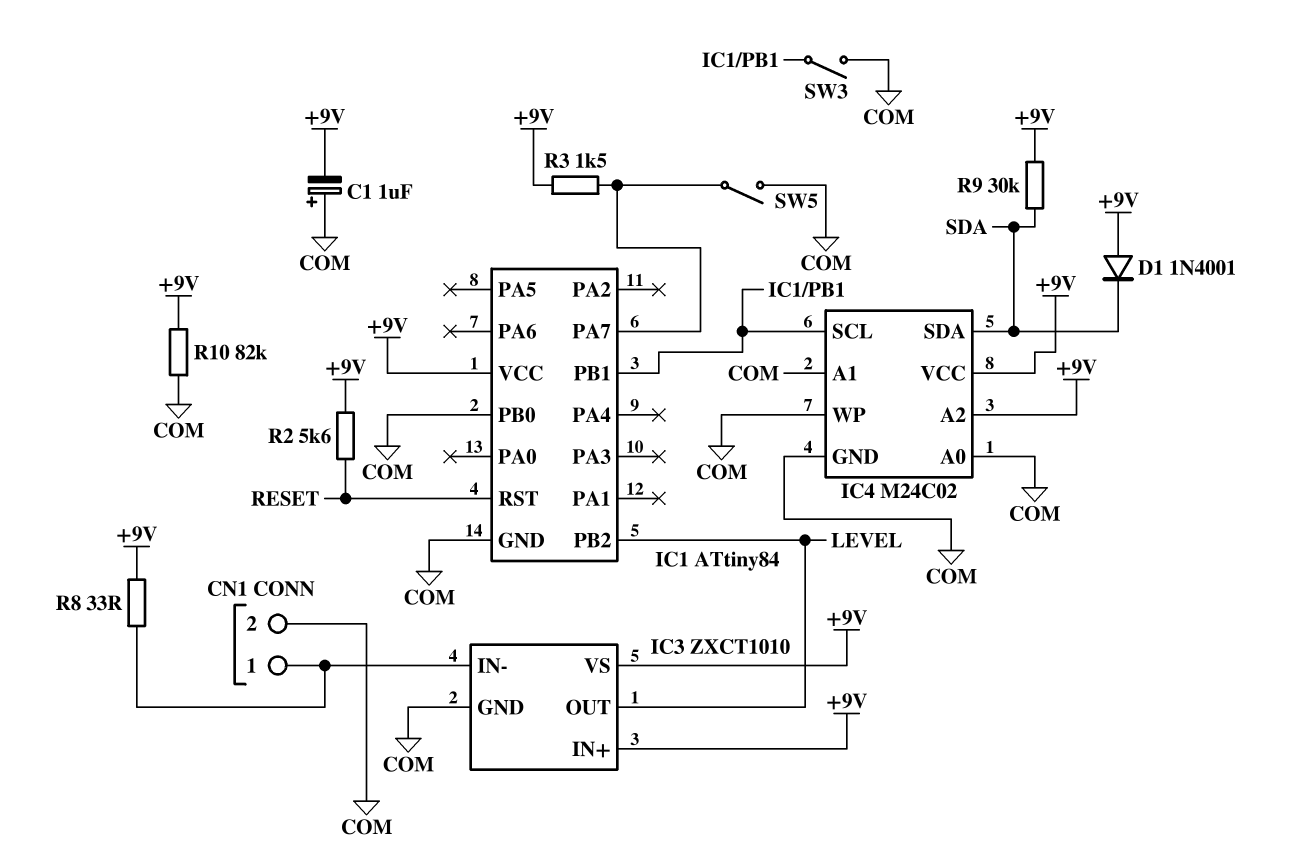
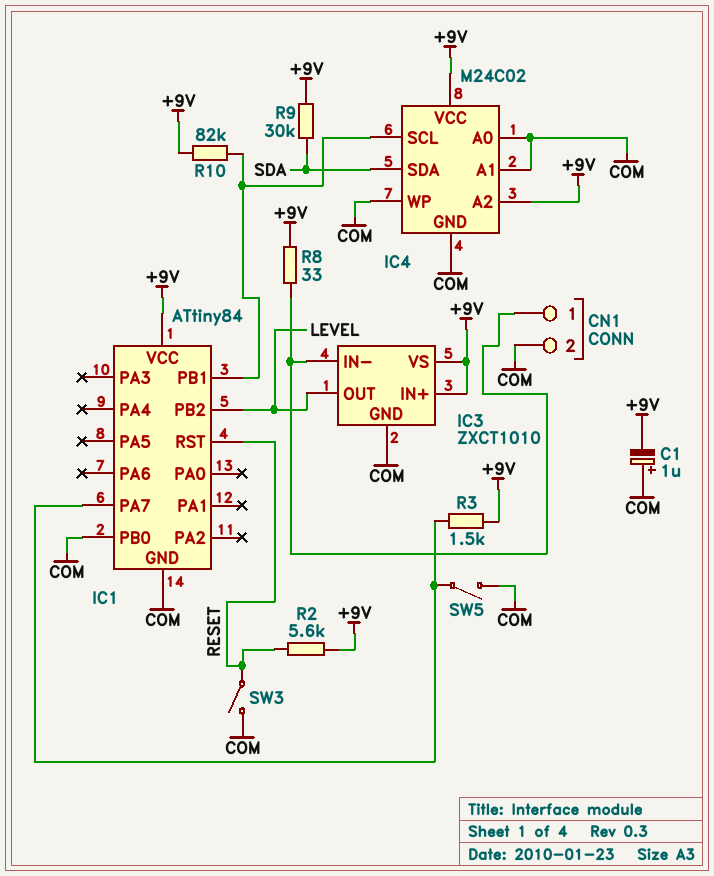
D1: diode 1N4001 (A +9V, K SDA) -> none
R10: 82k (+9V, COM) -> 82k (+9V, IC1/PB1)
SW3: switch (COM, IC1/PB1) -> switch (COM, RESET)

